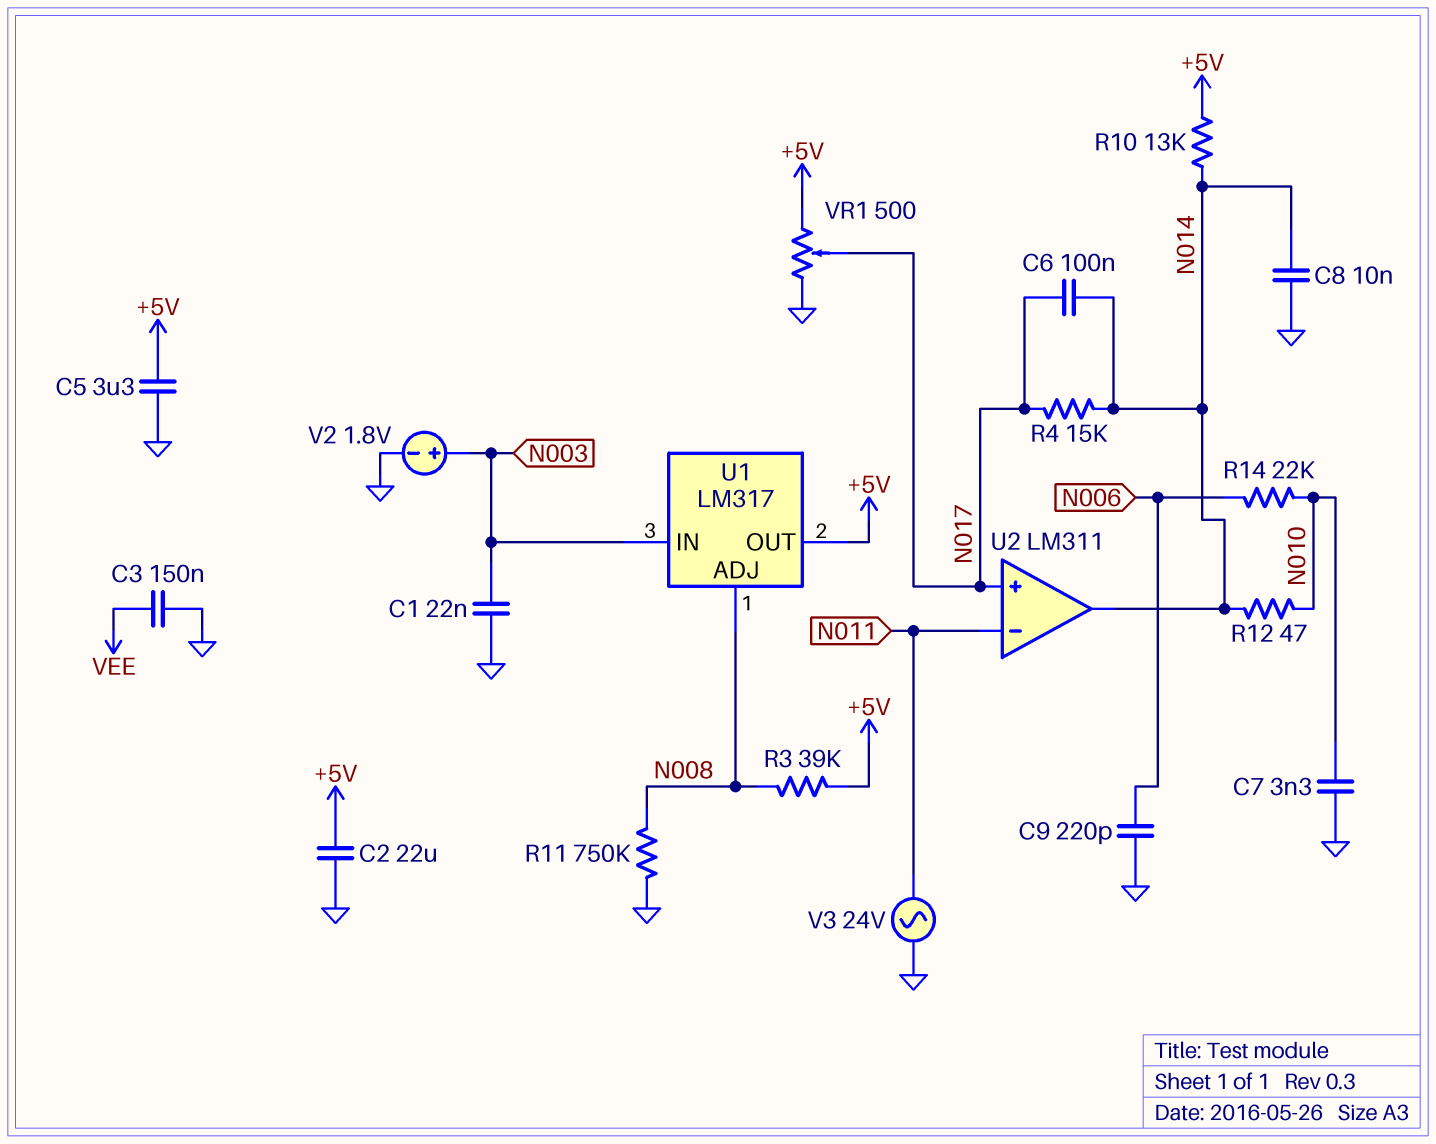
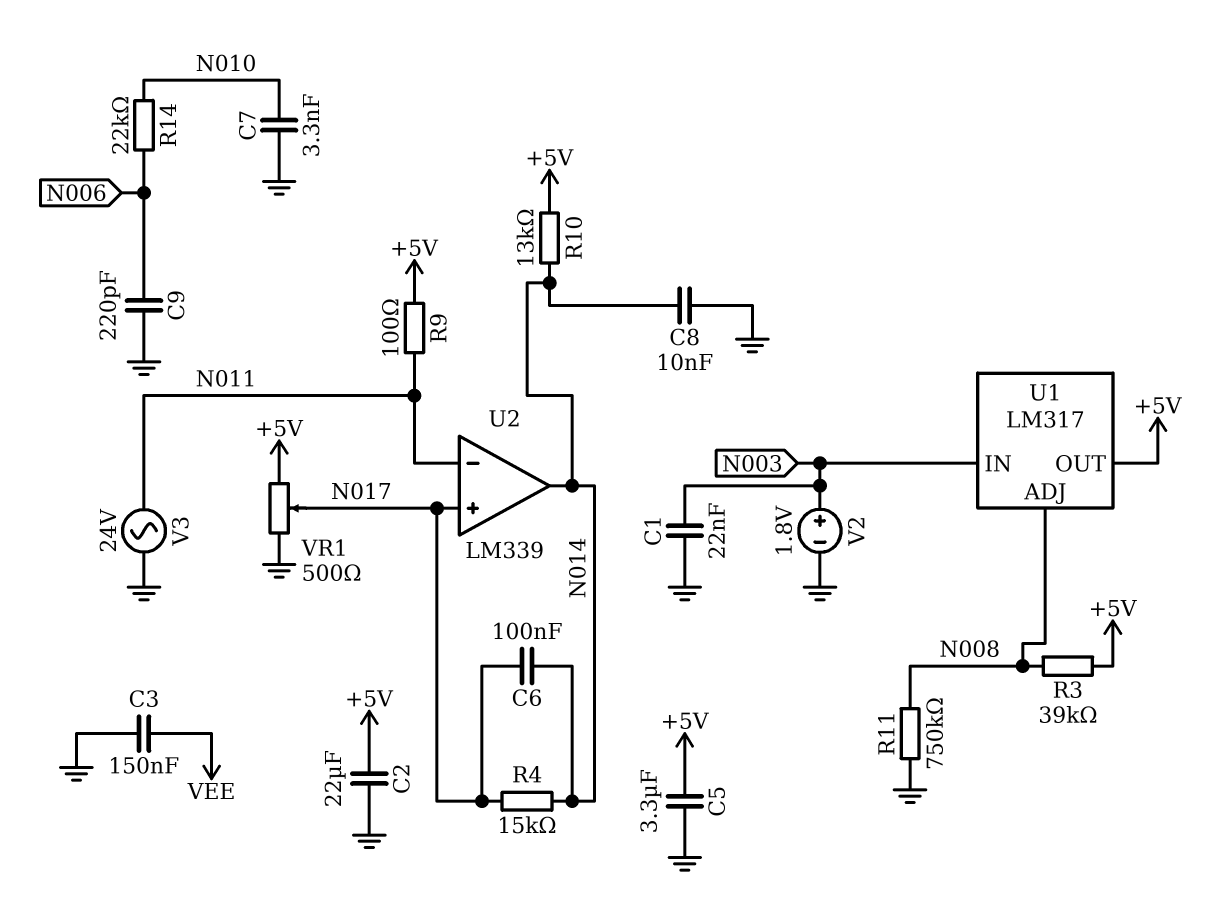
R9: none -> 100 (+5V, N011)
R12: 47 (N010, N014) -> none
U2: LM311 -> LM339

